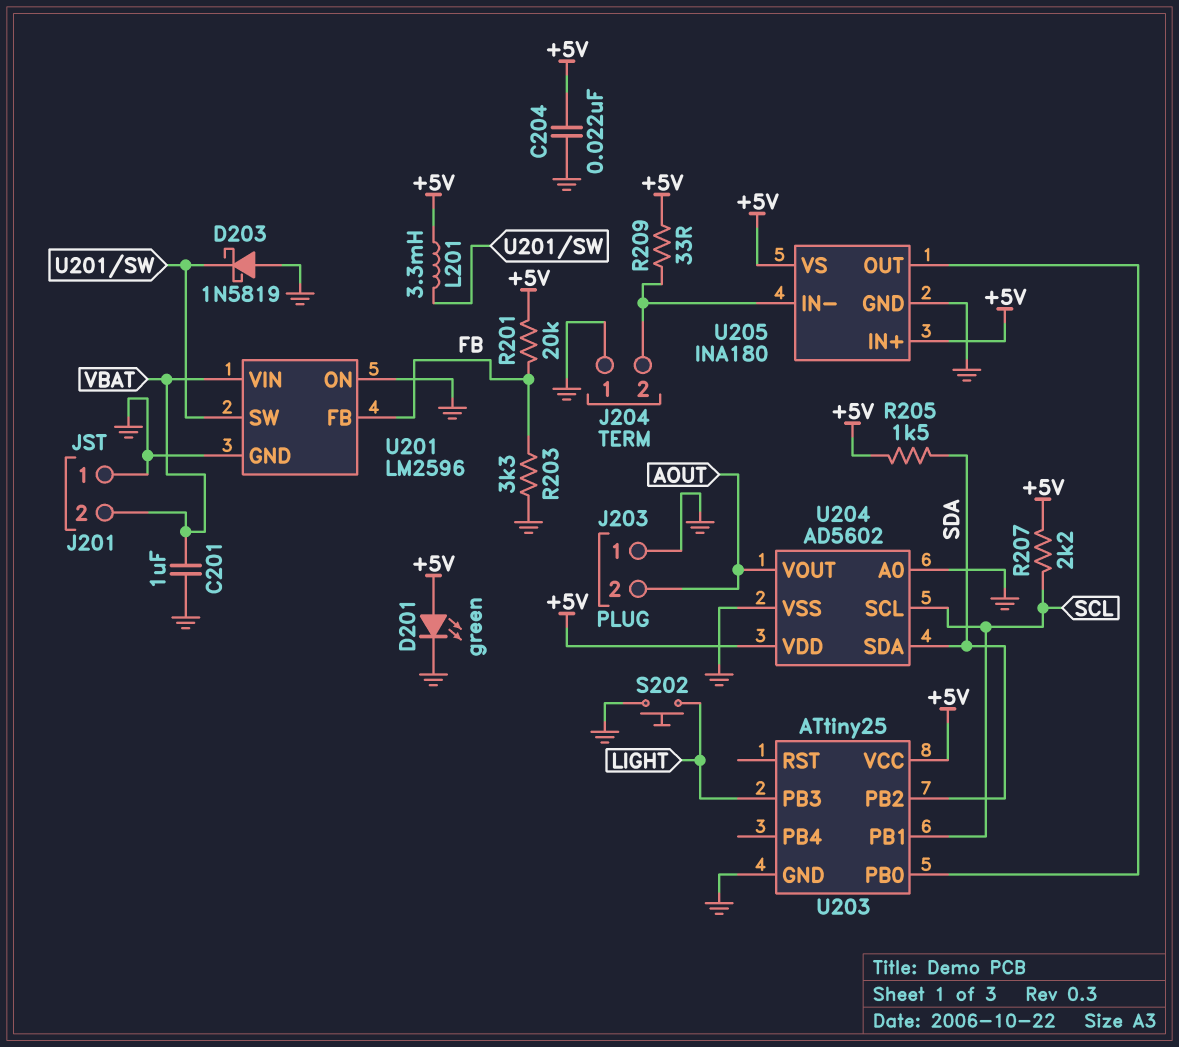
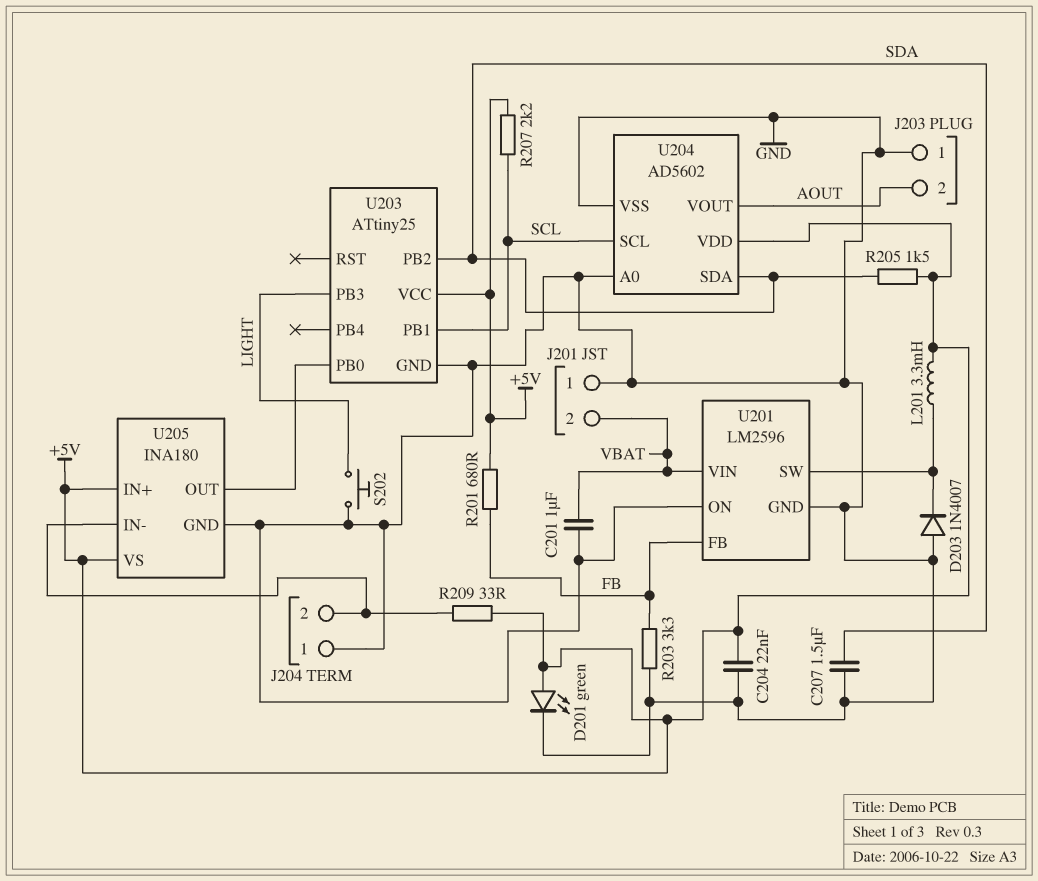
C207: none -> 1.5uF (GND, SDA)
D203: schottky 1N5819 (A GND, K U201/SW) -> diode 1N4007 (A GND, K U201/SW)
R201: 20k (+5V, FB) -> 680 (+5V, FB)

